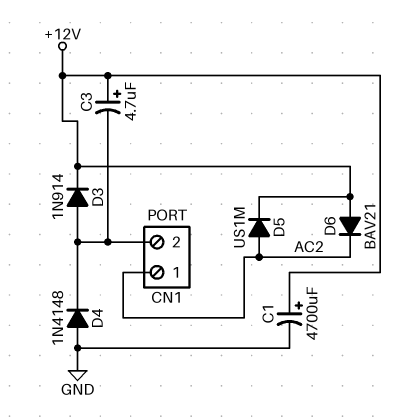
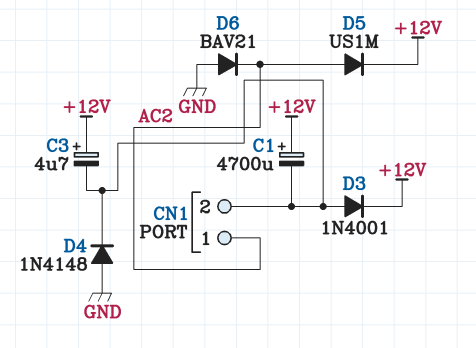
C1: 4700uF (plus +12V, minus GND) -> 4700uF (plus +12V, minus CN1/2)
D3: diode 1N914 (A CN1/2, K +12V) -> diode 1N4001 (A CN1/2, K +12V)
D6: diode BAV21 (A +12V, K AC2) -> diode BAV21 (A GND, K AC2)

